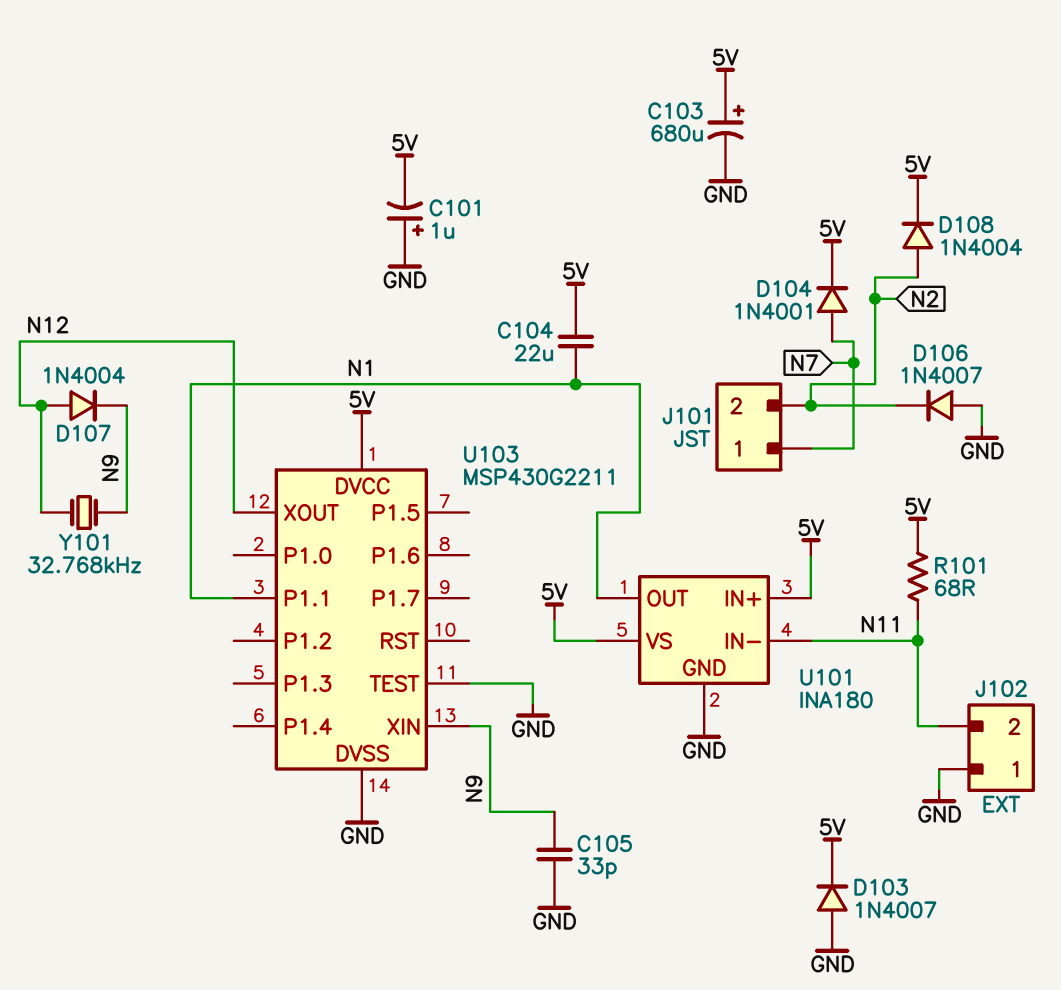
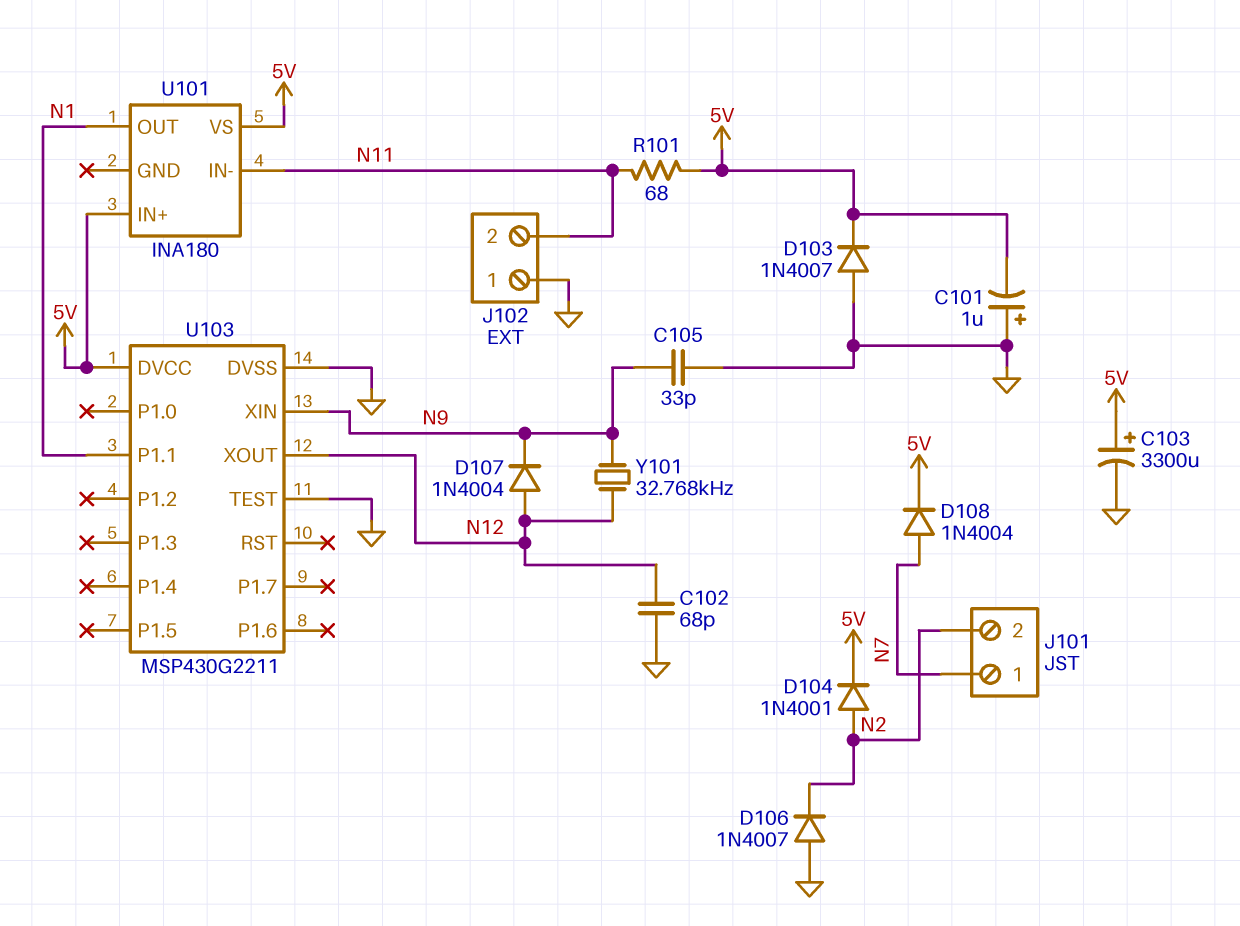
C102: none -> 68pF (GND, N12)
C103: 680uF (plus 5V, minus GND) -> 3300uF (plus 5V, minus GND)
C104: 22uF (5V, N1) -> none
D104: diode 1N4001 (A N7, K 5V) -> diode 1N4001 (A N2, K 5V)
D108: diode 1N4004 (A N2, K 5V) -> diode 1N4004 (A N7, K 5V)
U101 pin GND: GND -> none

